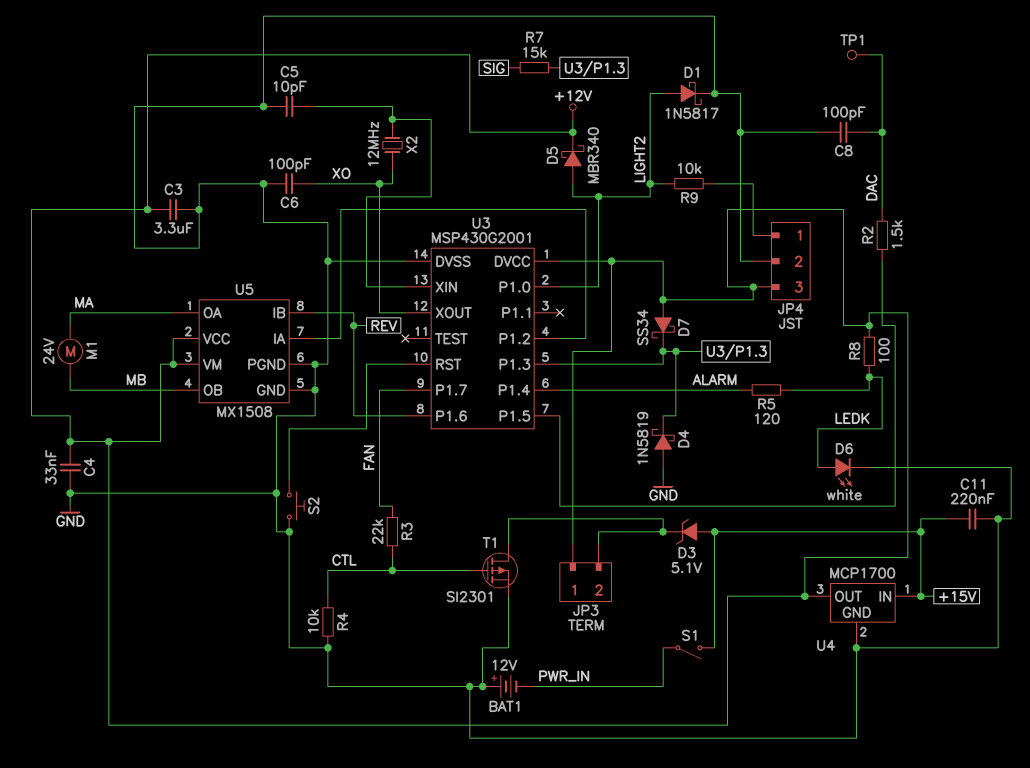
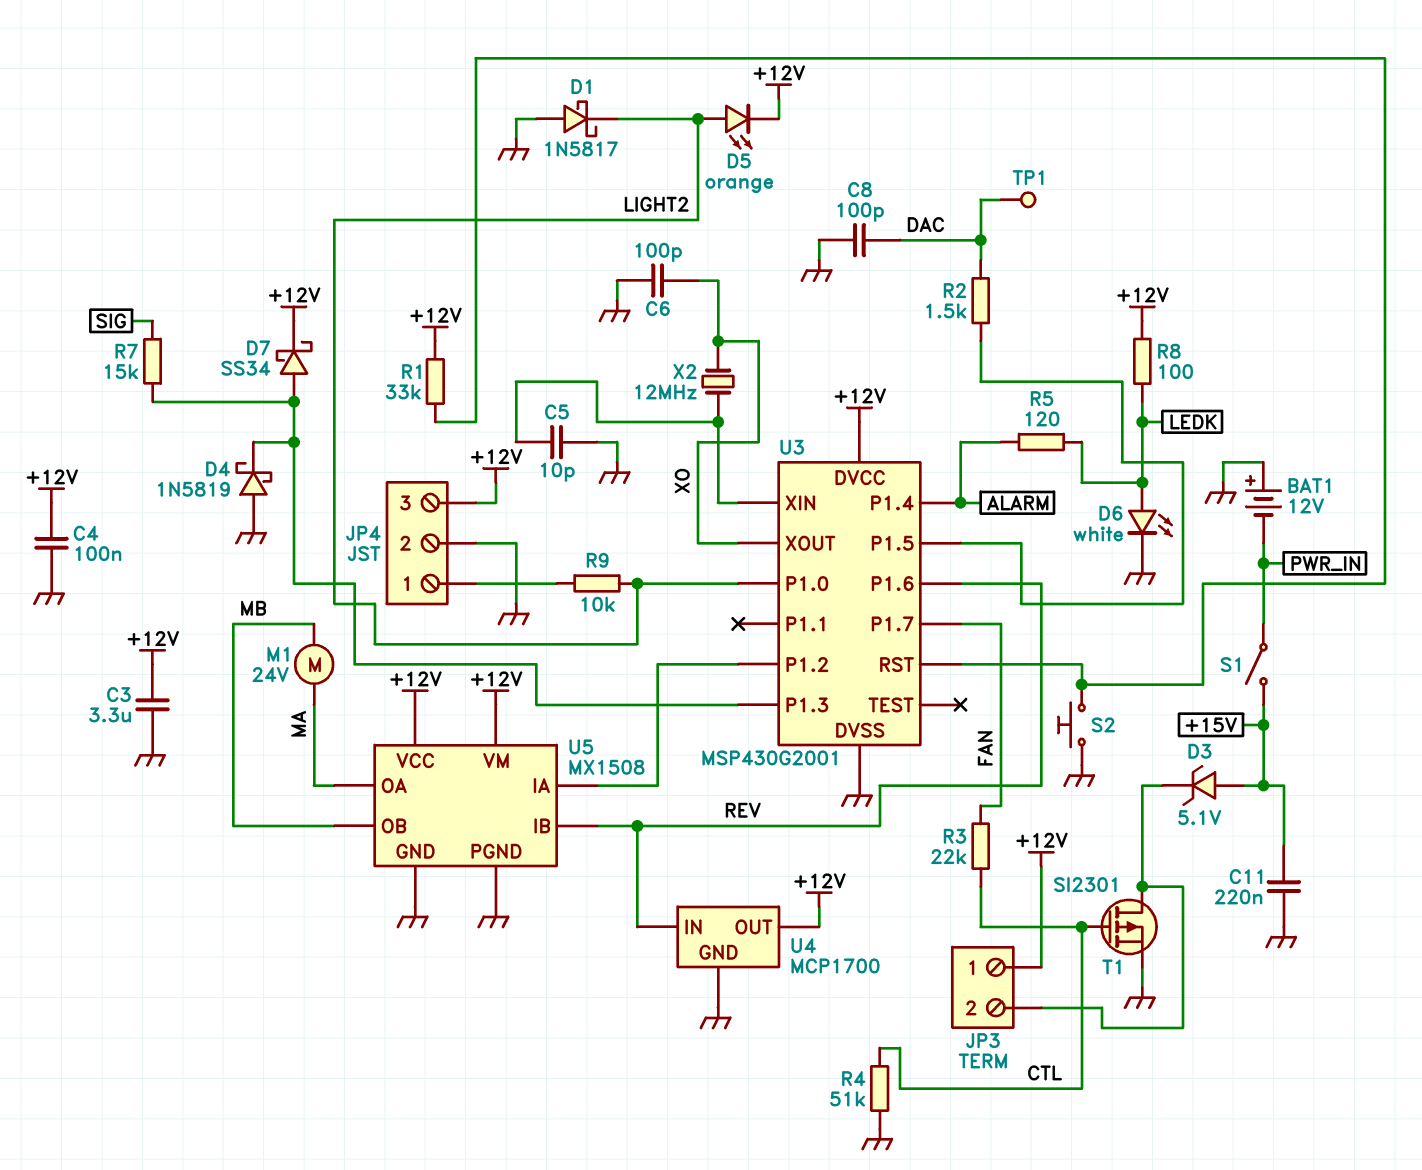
C4: 33nF (+12V, GND) -> 100nF (+12V, GND)
D1: schottky 1N5817 (A LIGHT2, K GND) -> schottky 1N5817 (A GND, K LIGHT2)
D5: schottky MBR340 (A LIGHT2, K +12V) -> LED orange (A LIGHT2, K +12V)
D7: schottky SS34 (A +12V, K U3/P1.3) -> schottky SS34 (A U3/P1.3, K +12V)
R1: none -> 33k (+12V, U3/RST)
R4: 10k (CTL, GND) -> 51k (CTL, GND)
U4 pin IN: +15V -> REV

